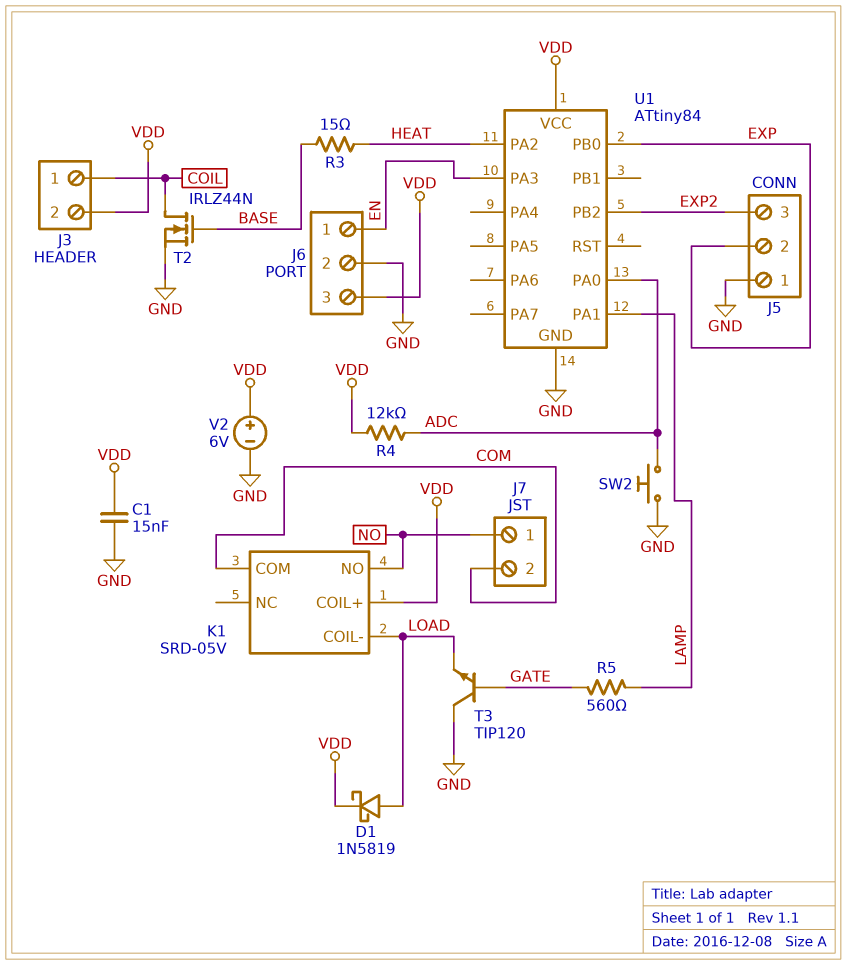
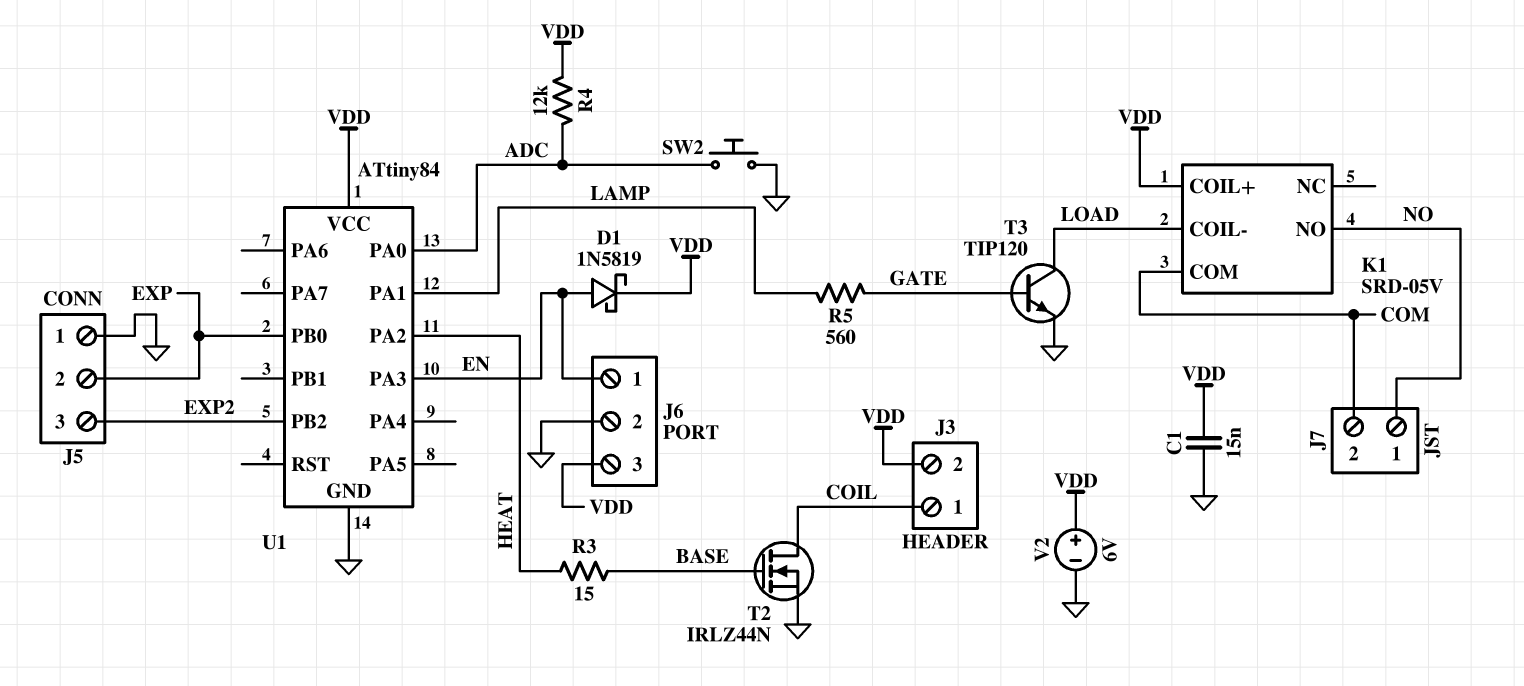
D1: schottky 1N5819 (A LOAD, K VDD) -> schottky 1N5819 (A EN, K VDD)
T3: NPN TIP120 (B GATE, C GND, E LOAD) -> NPN TIP120 (B GATE, C LOAD, E GND)

